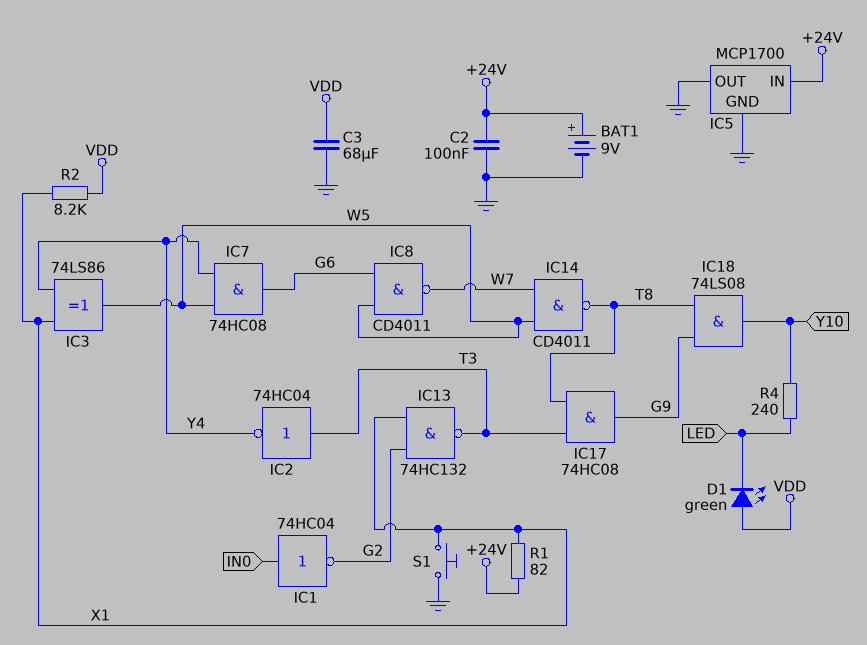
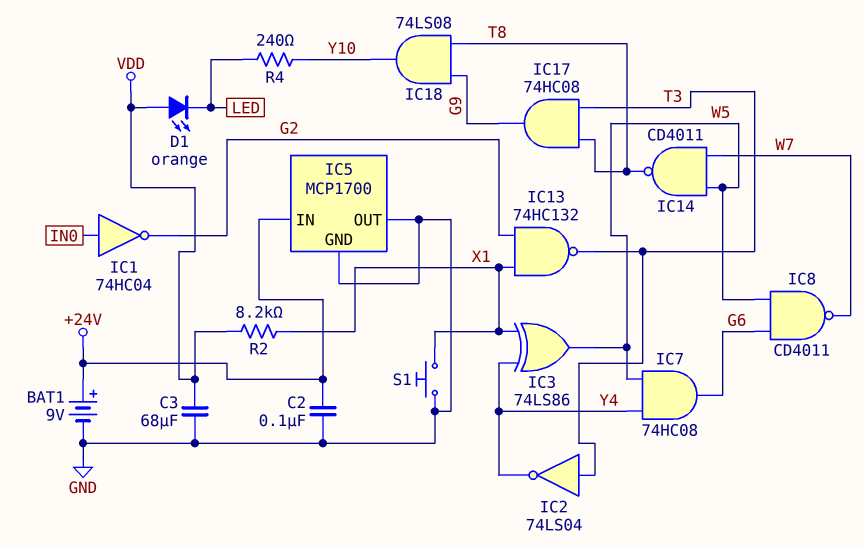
D1: LED green (A VDD, K LED) -> LED orange (A VDD, K LED)
IC2: NOT 74HC04 (in T3, out Y4) -> NOT 74LS04 (in T3, out Y4)
R1: 82 (+24V, X1) -> none

